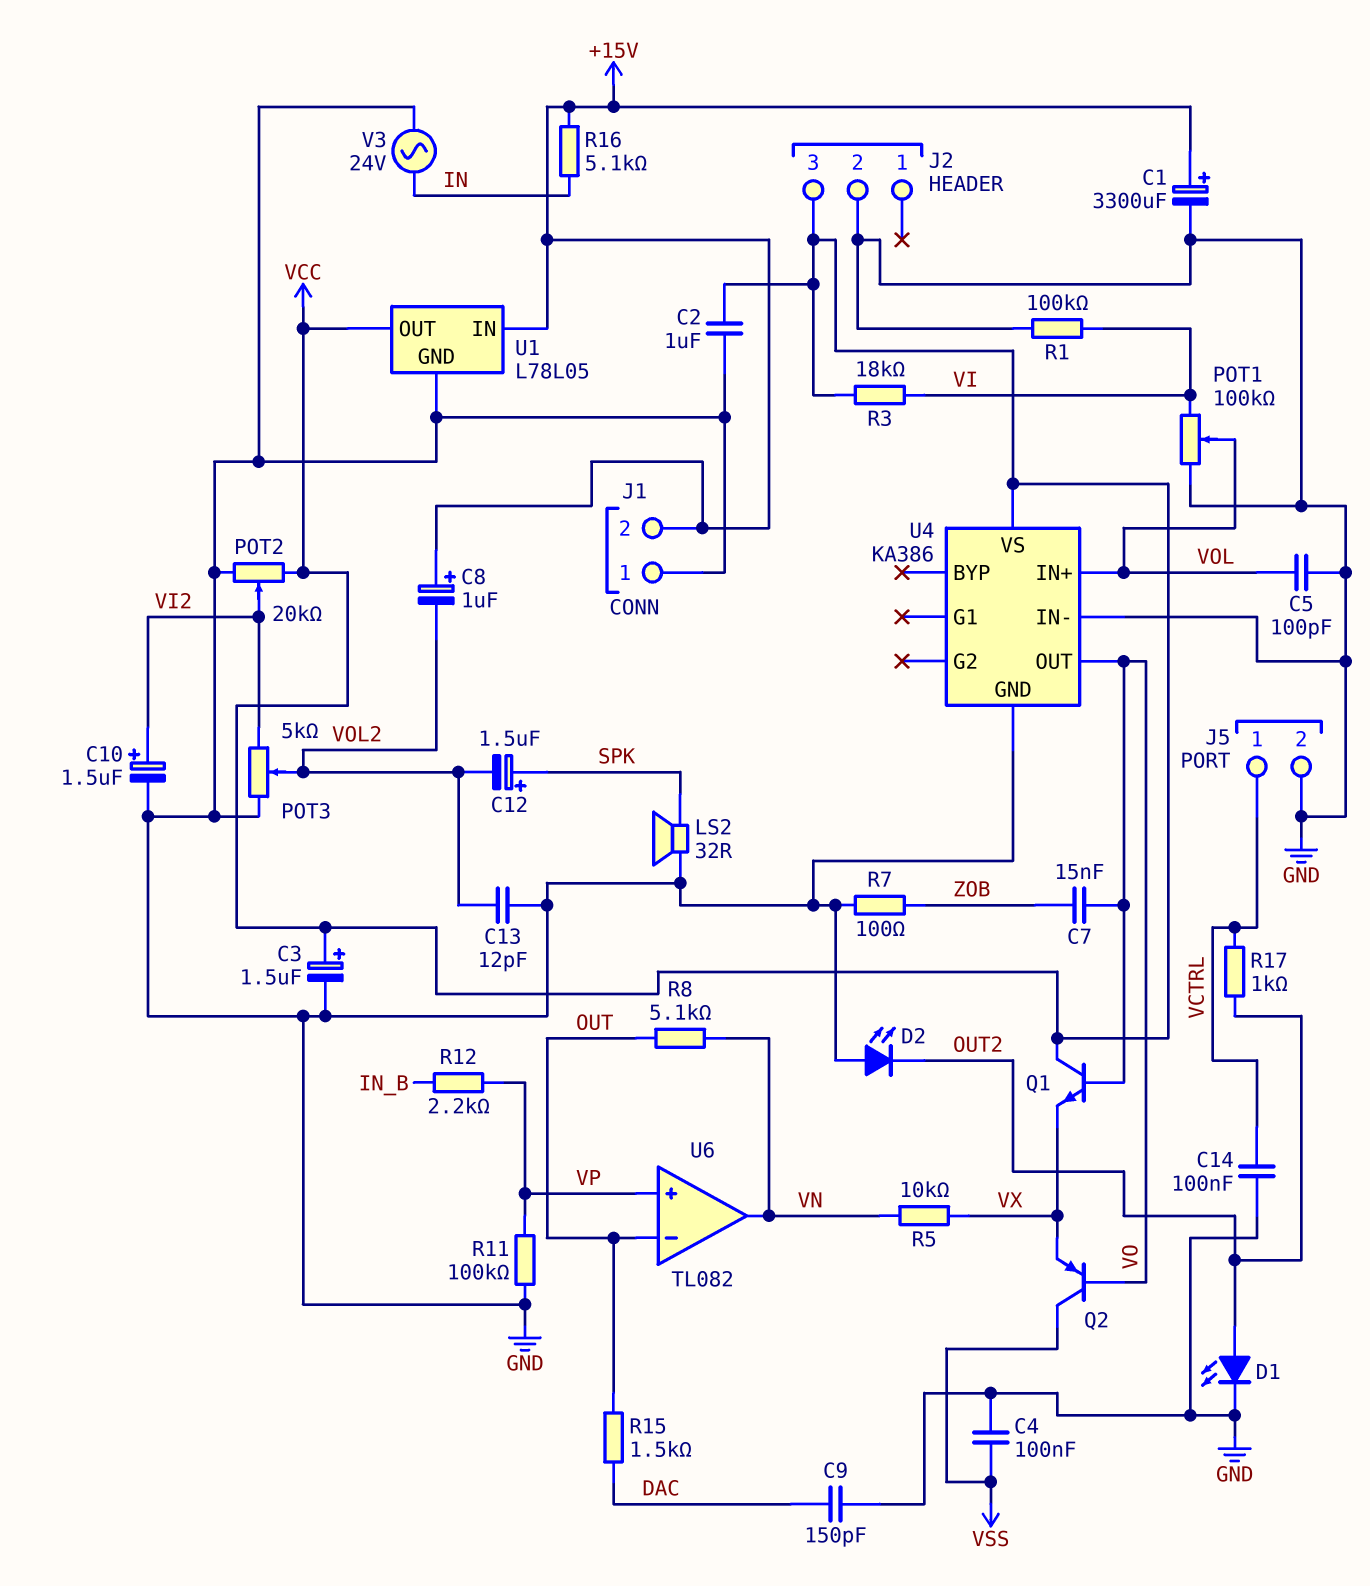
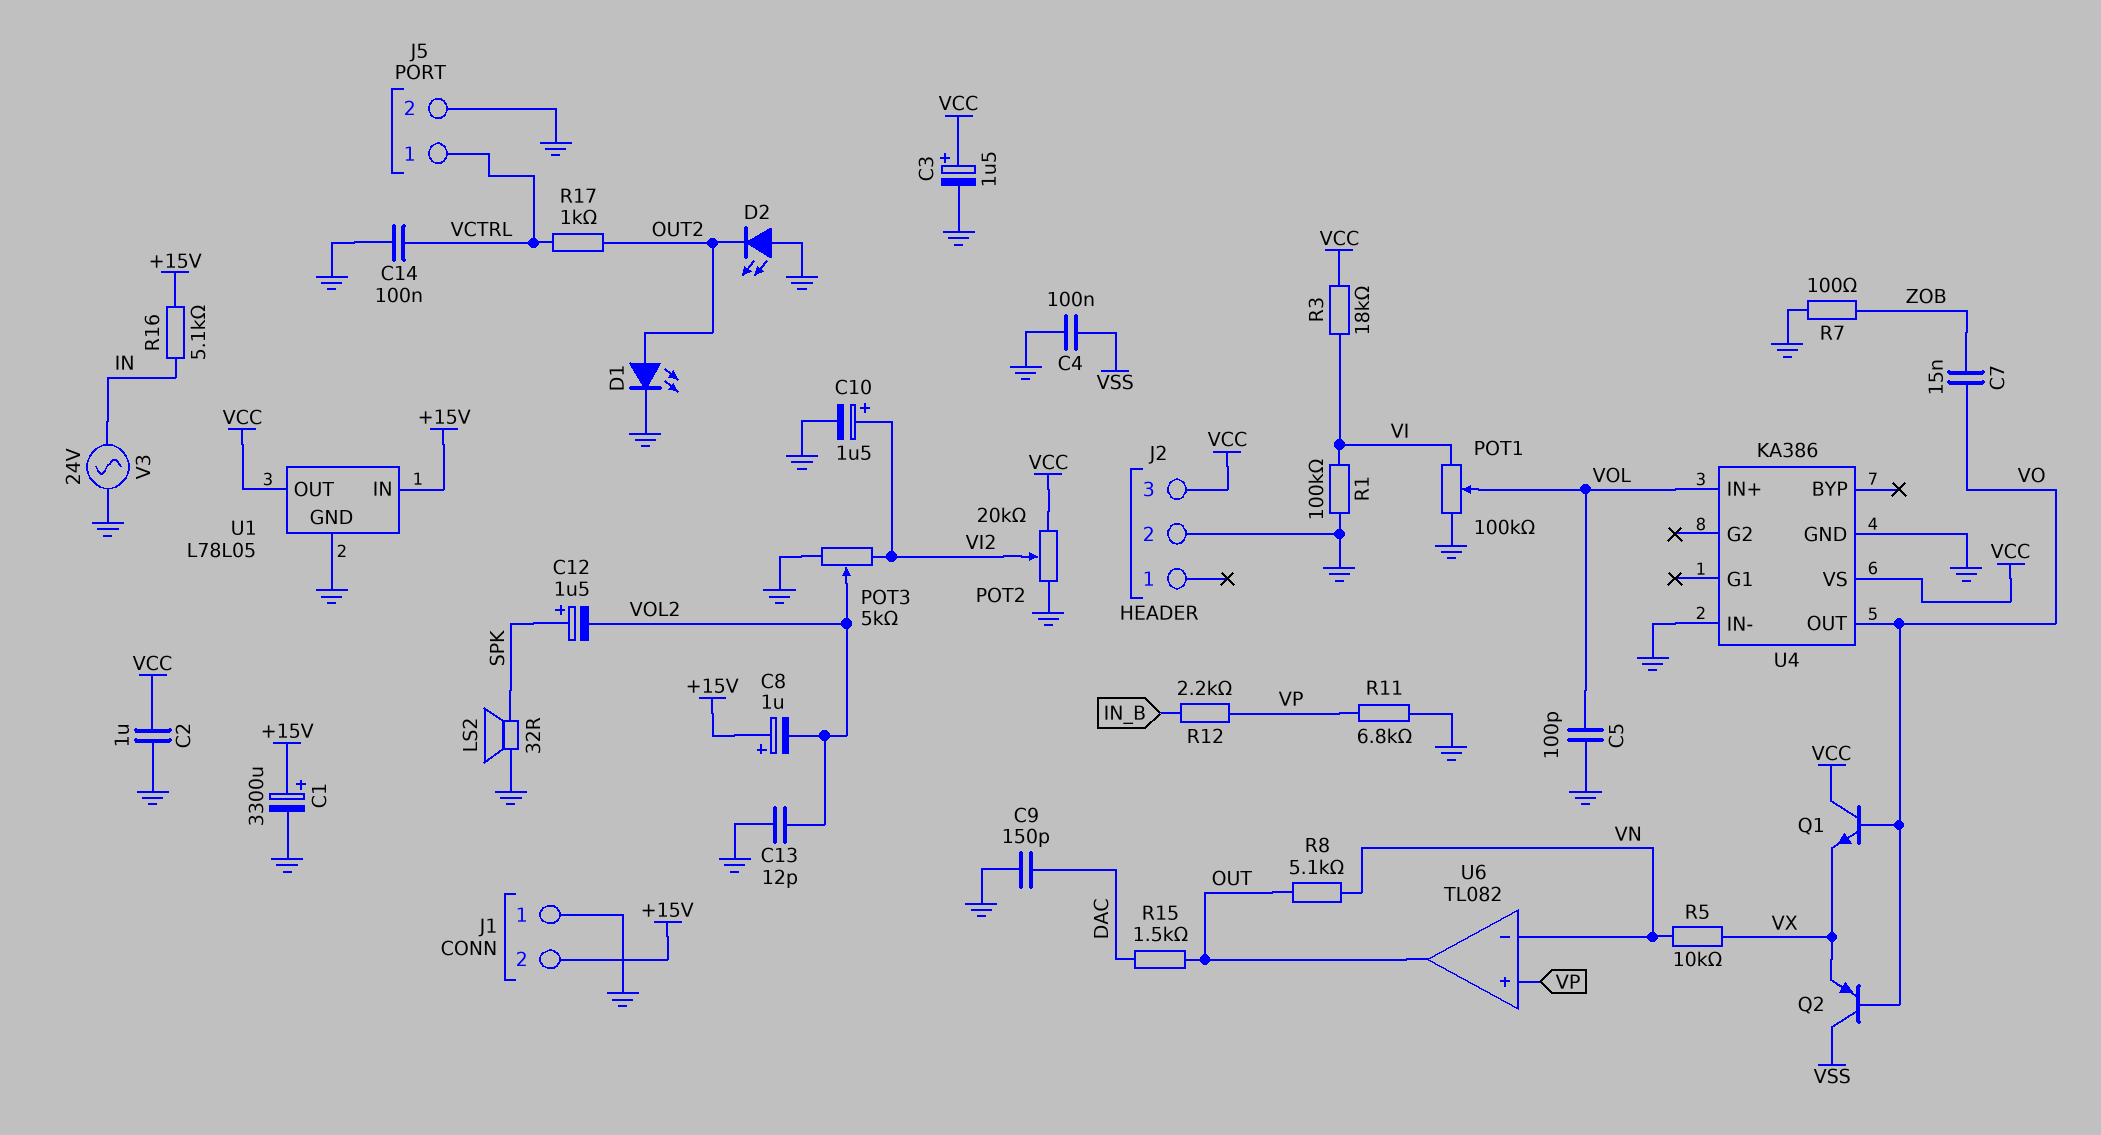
R11: 100k (GND, VP) -> 6.8k (GND, VP)
U6 pin in-: OUT -> VN
U6 pin out: VN -> OUT

